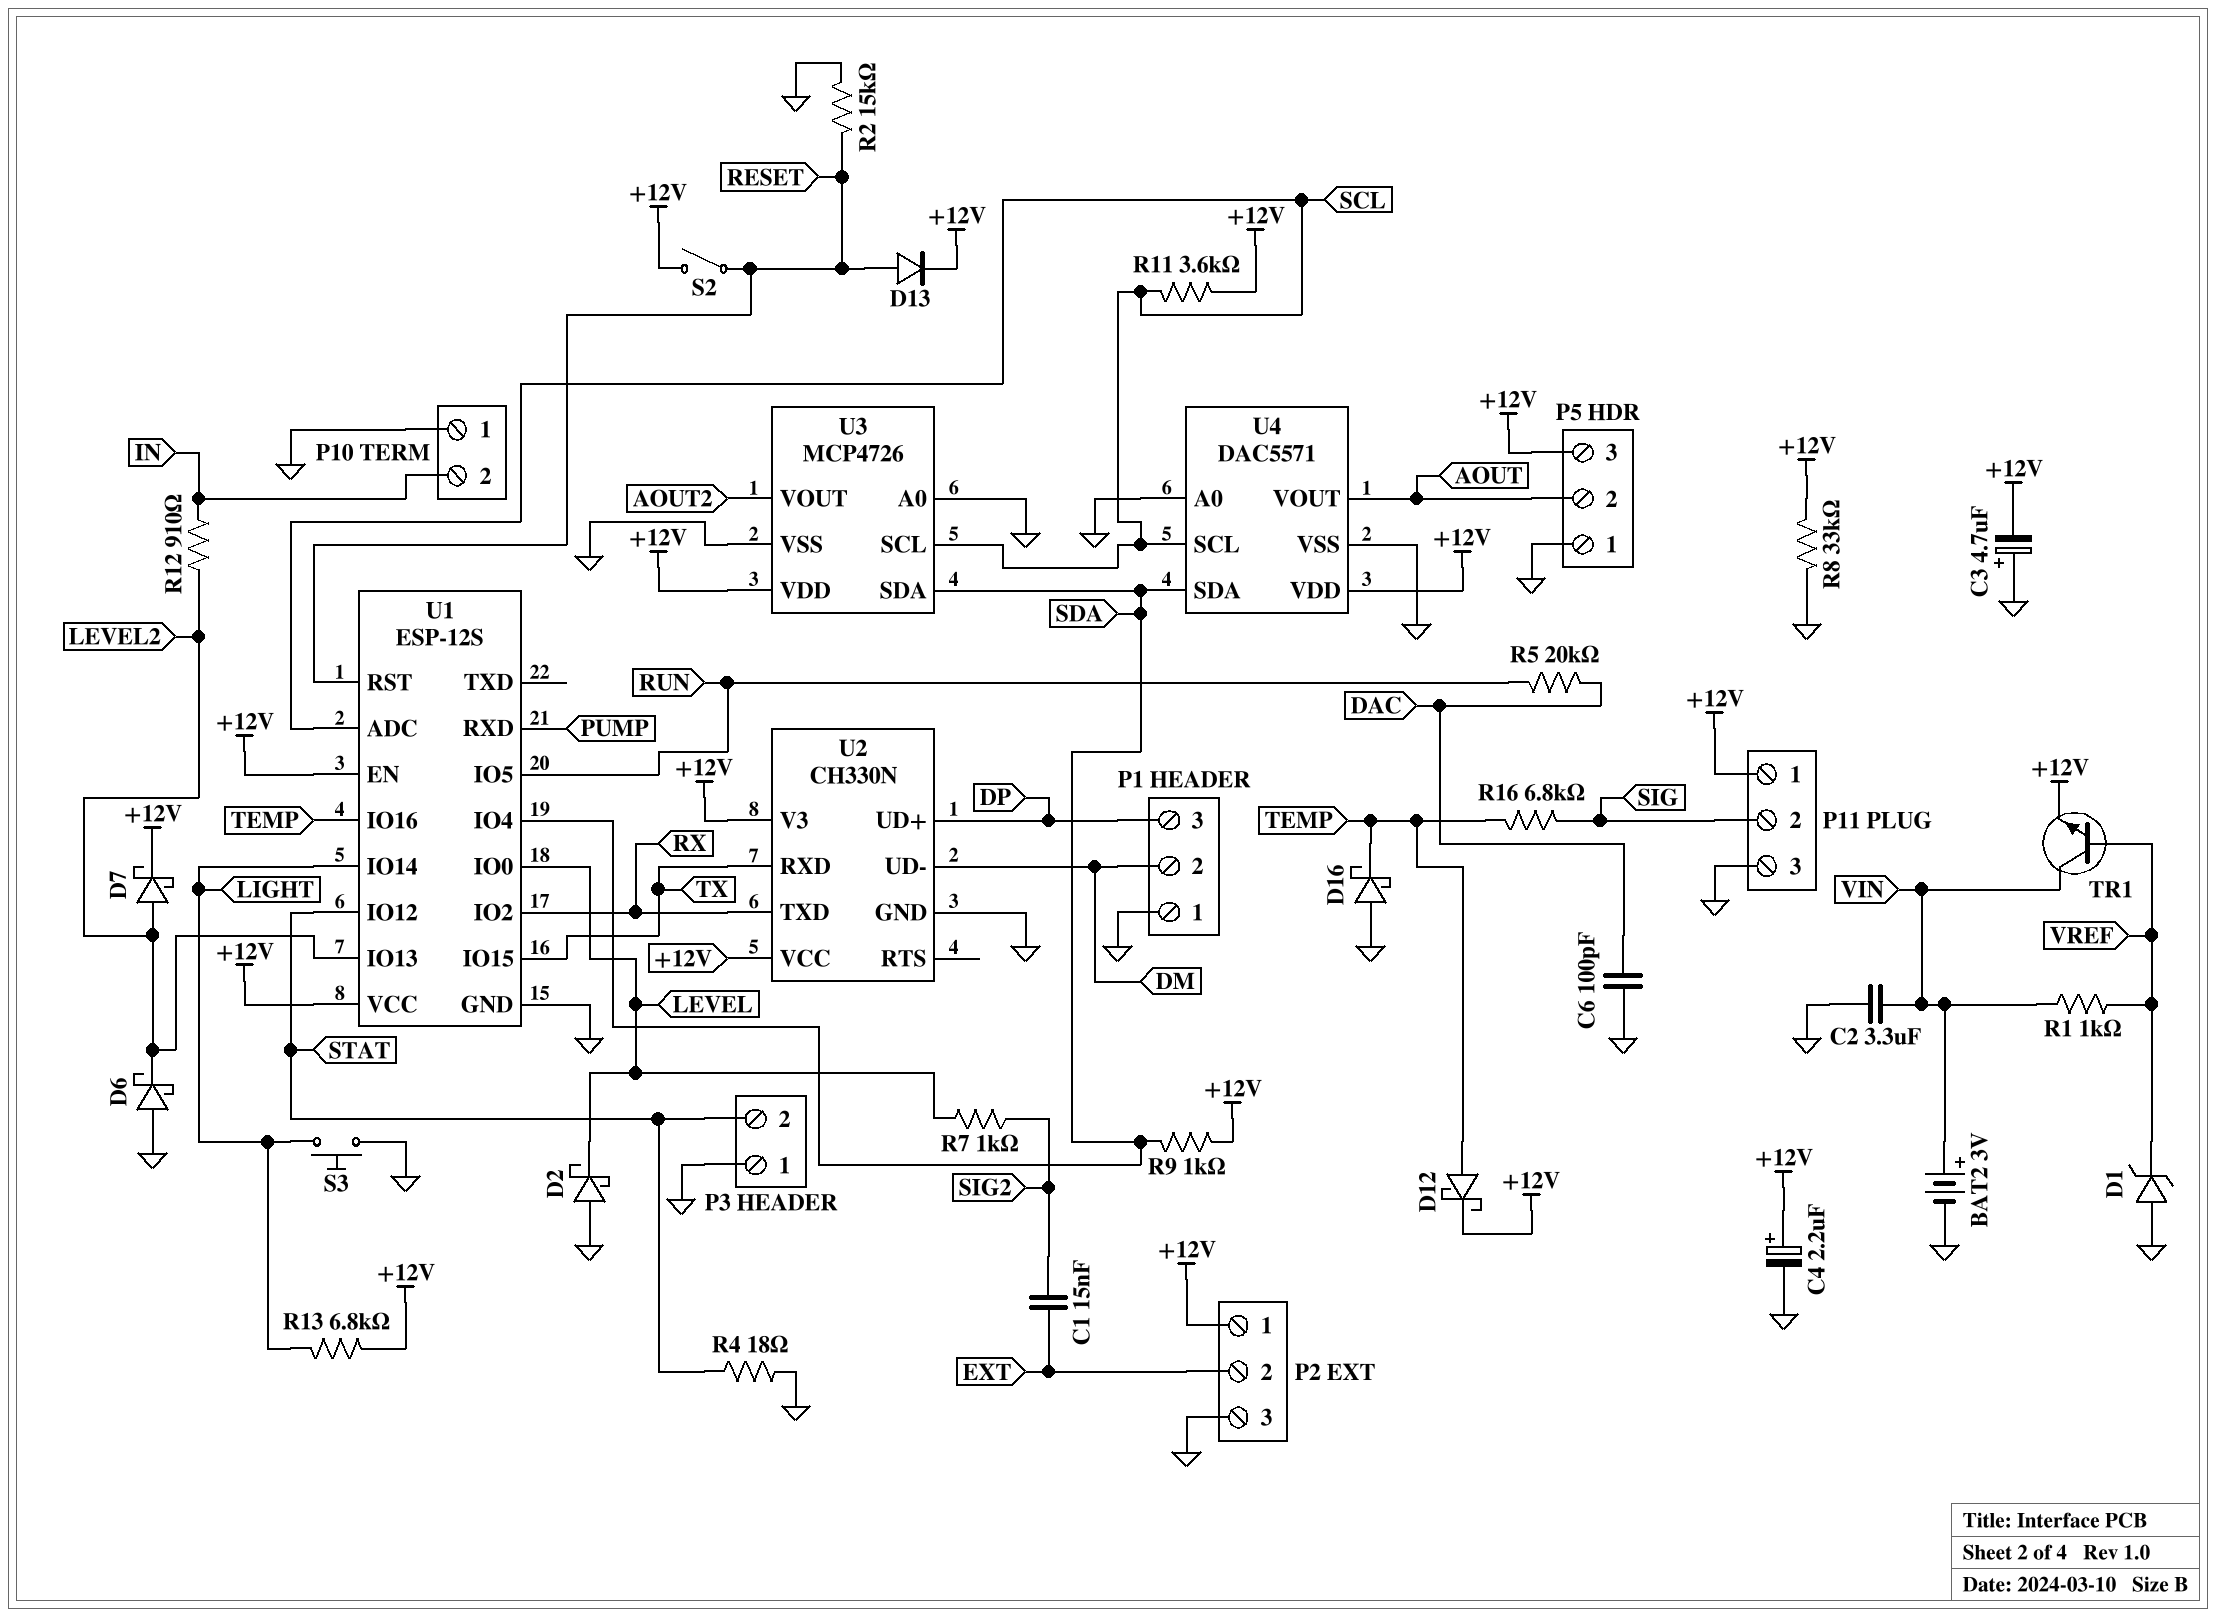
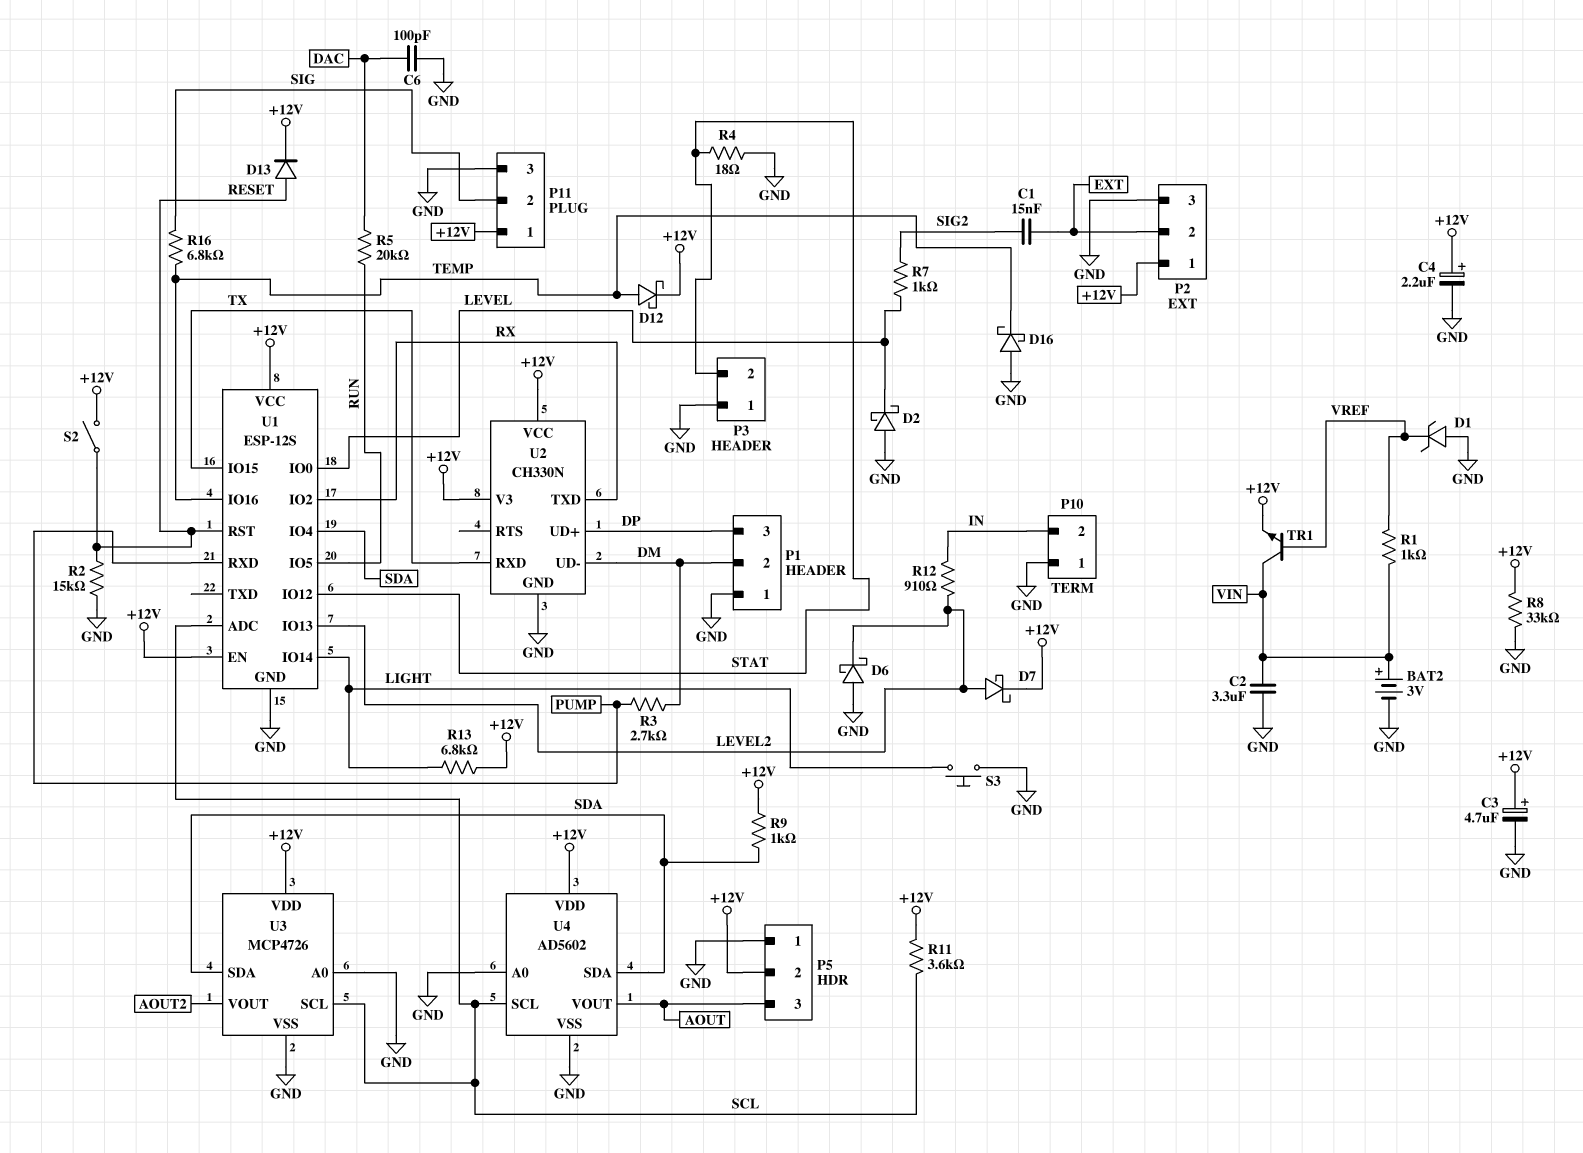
C3: 4.7uF (plus GND, minus +12V) -> 4.7uF (plus +12V, minus GND)
P5 pin 2: AOUT -> +12V
P5 pin 3: +12V -> AOUT
R3: none -> 2.7k (DM, PUMP)
U4: DAC5571 -> AD5602

